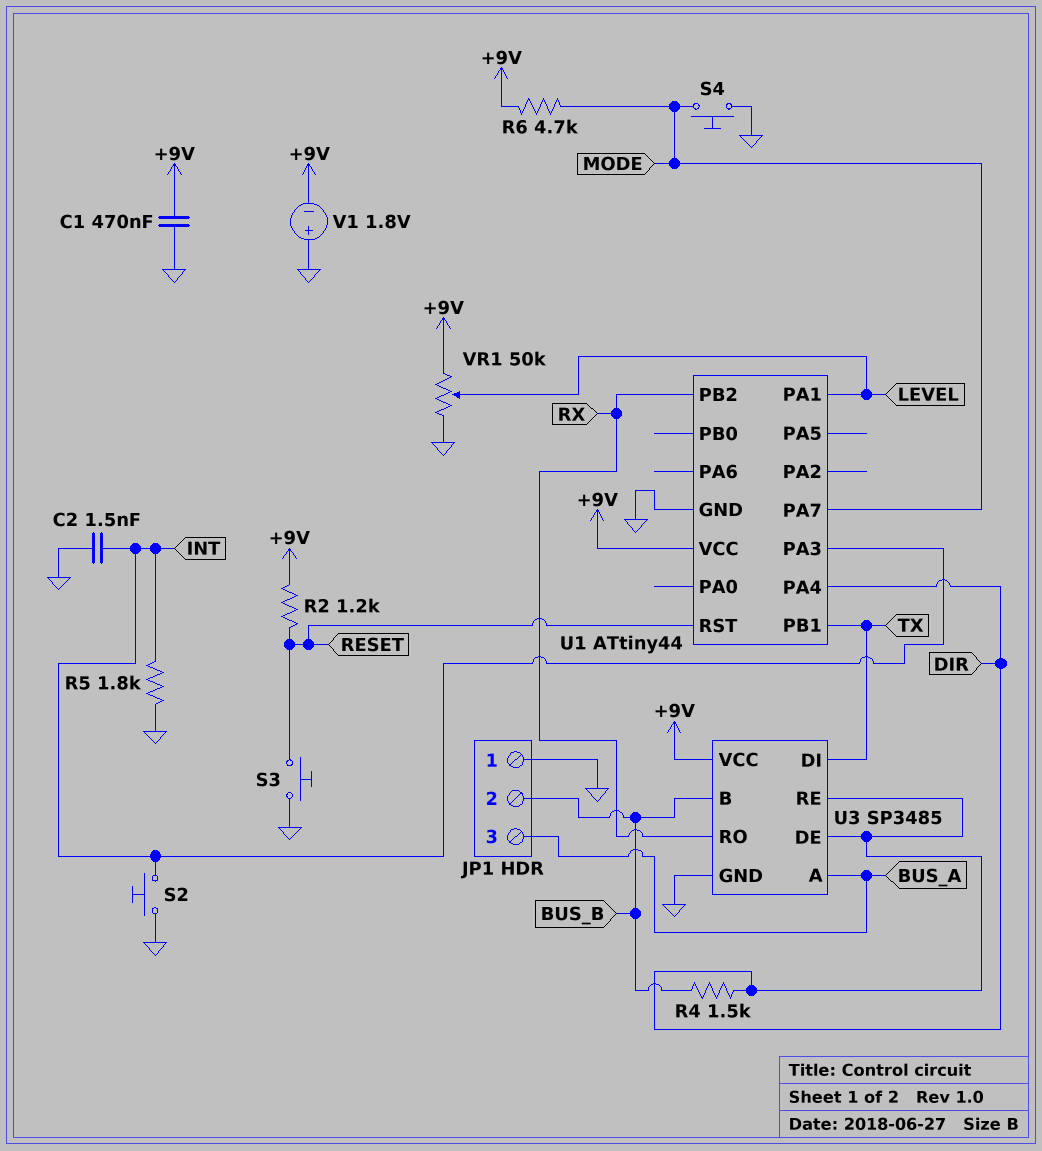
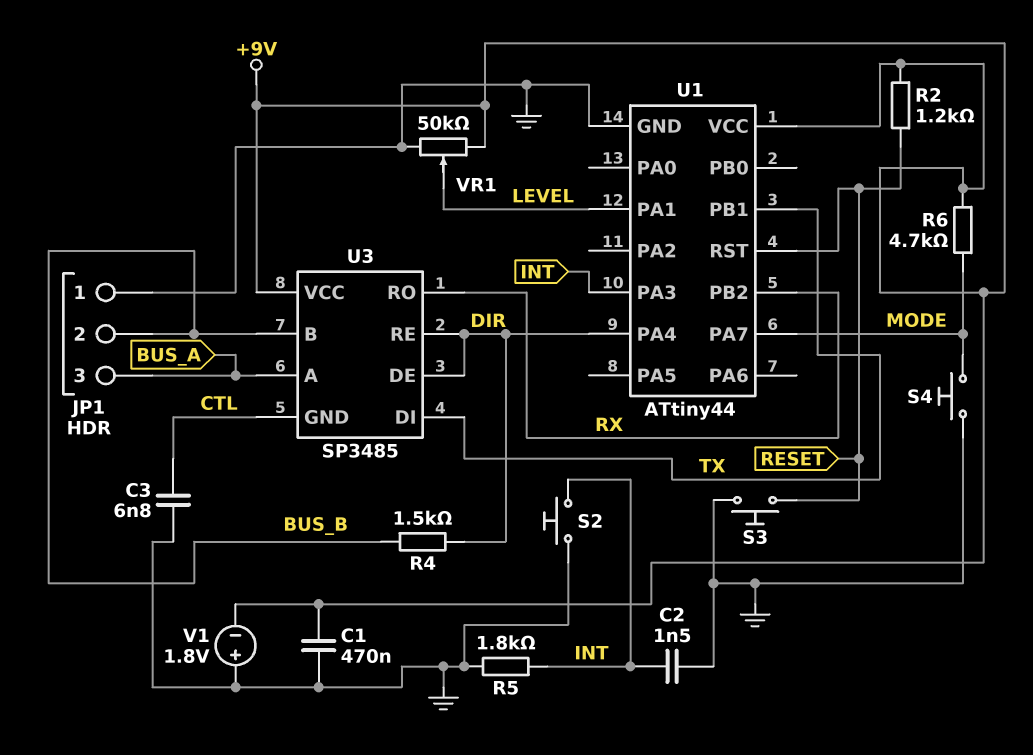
C3: none -> 6.8nF (CTL, GND)
U3 pin GND: GND -> CTL

